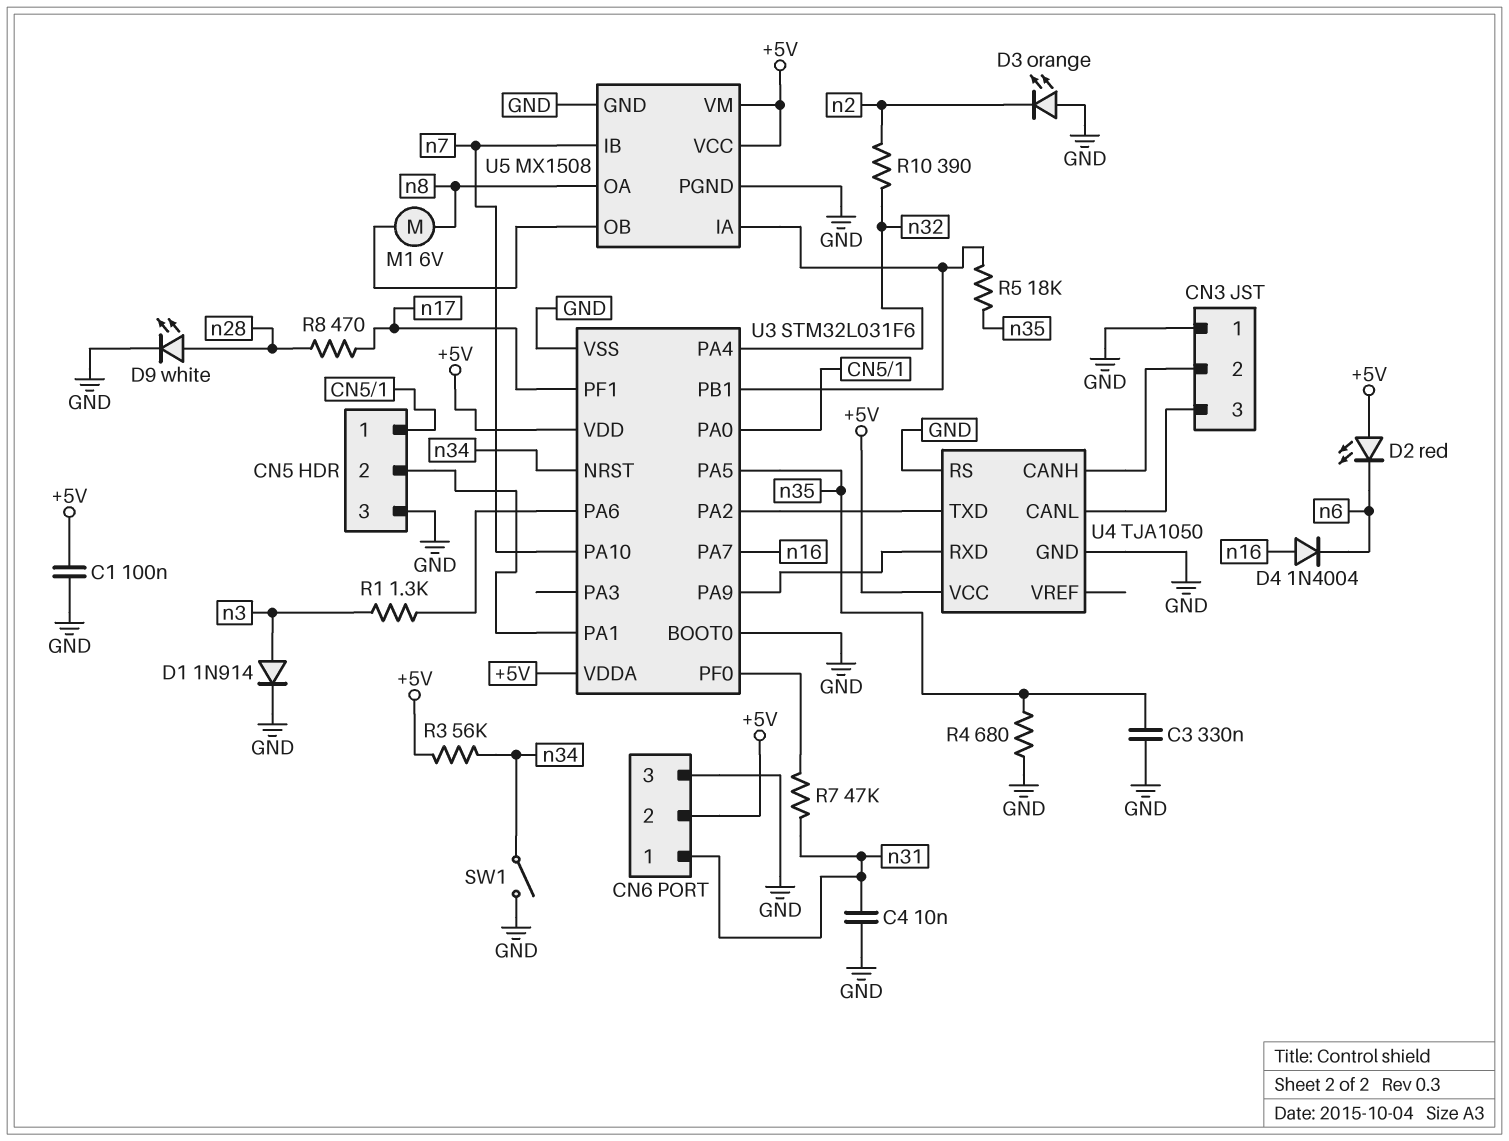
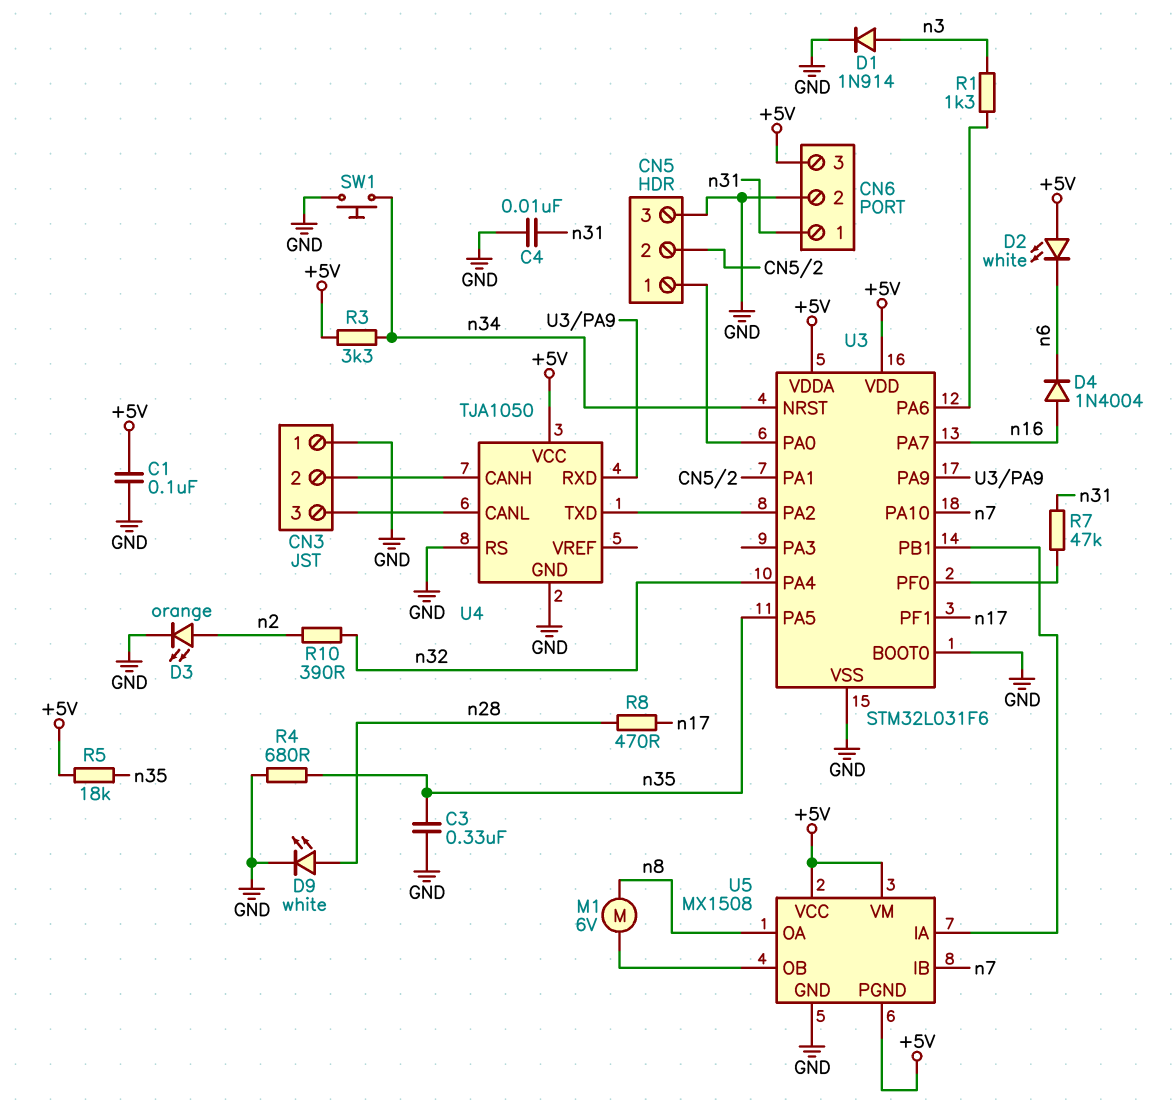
CN6 pin 2: +5V -> GND
CN6 pin 3: GND -> +5V
D2: LED red (A +5V, K n6) -> LED white (A +5V, K n6)
D3: LED orange (A GND, K n2) -> LED orange (A n2, K GND)
R3: 56k (+5V, n34) -> 3.3k (+5V, n34)
R5: 18k (U3/PB1, n35) -> 18k (+5V, n35)
SW1: switch (GND, n34) -> button (GND, n34)
U5 pin PGND: GND -> +5V

